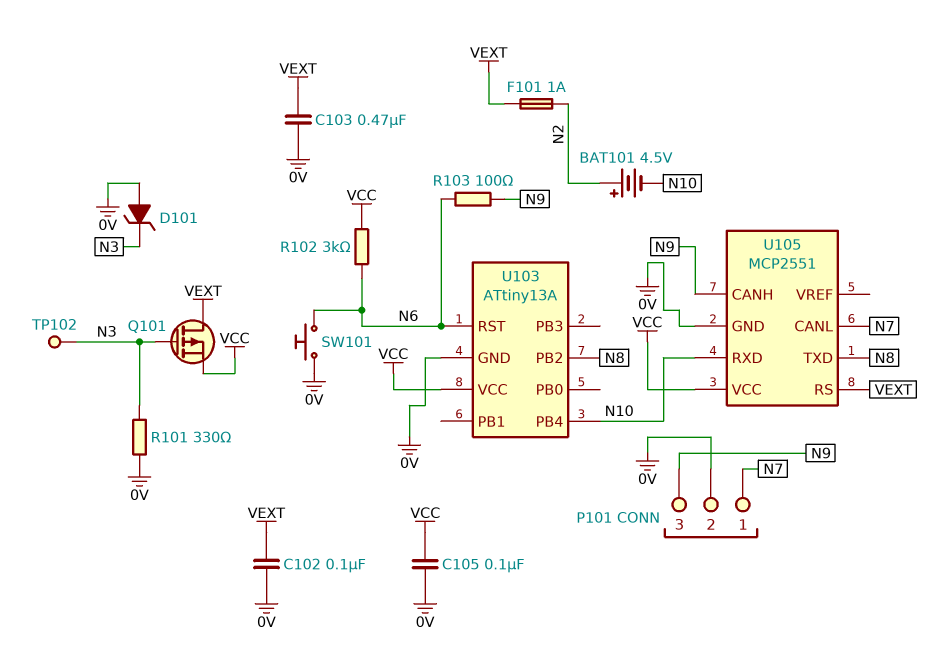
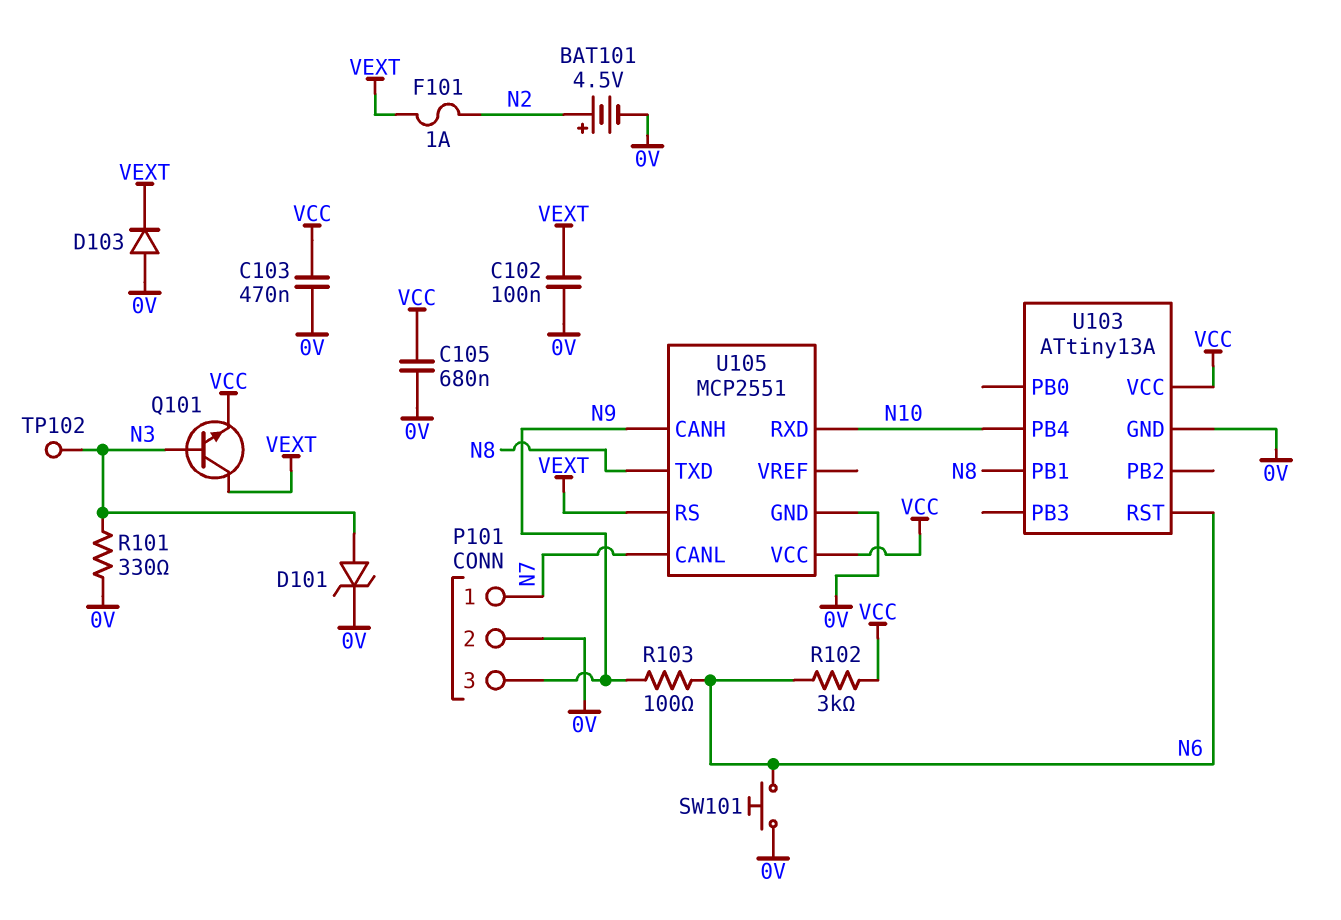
BAT101: 4.5V (plus N2, minus N10) -> 4.5V (plus N2, minus 0V)
C103: 470nF (0V, VEXT) -> 470nF (0V, VCC)
C105: 100nF (0V, VCC) -> 680nF (0V, VCC)
D101: zener (A 0V, K N3) -> zener (A N3, K 0V)
D103: none -> diode (A 0V, K VEXT)
Q101: PMOS (G N3, D VEXT, S VCC) -> NPN (B N3, C VEXT, E VCC)
U103 pin PB1: none -> N8
U103 pin PB2: N8 -> none

